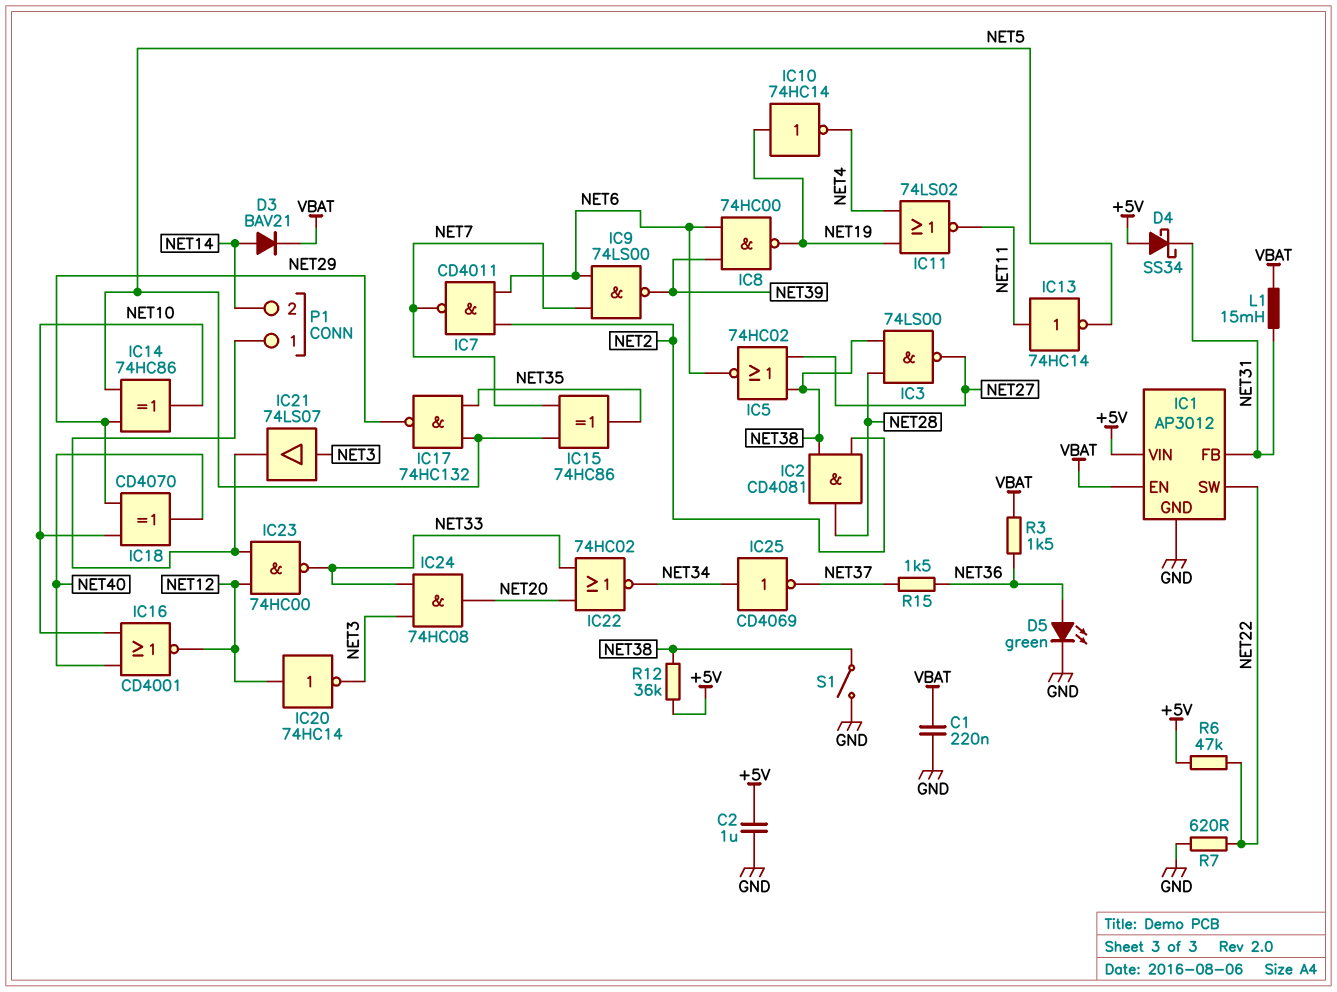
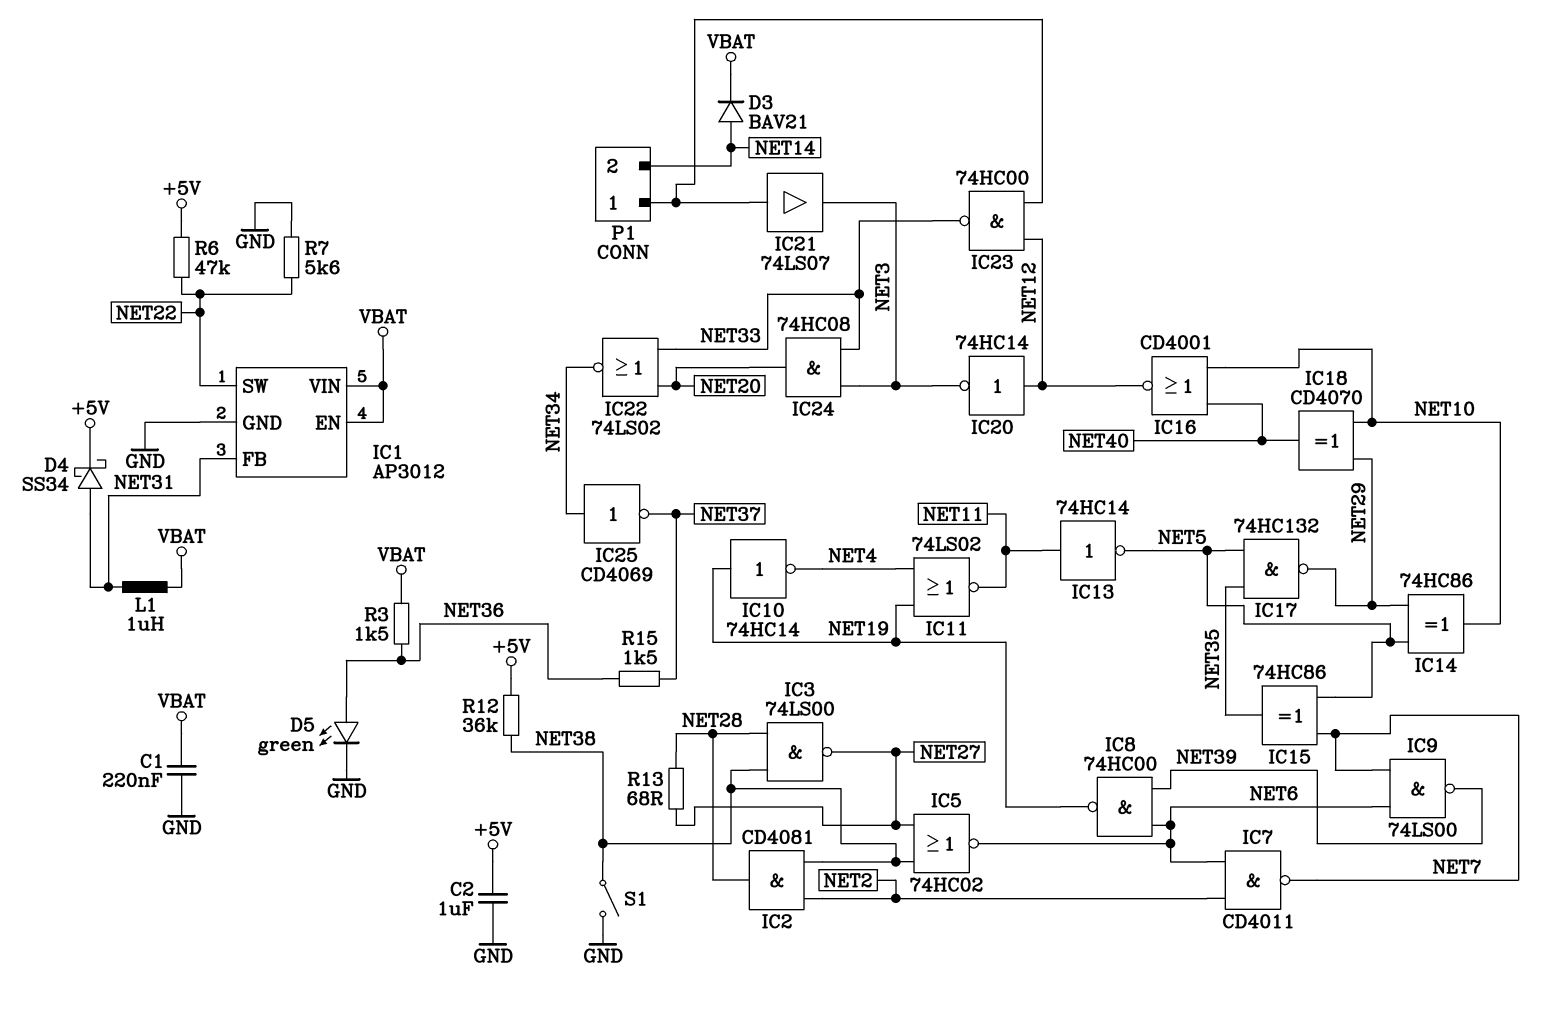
D4: schottky SS34 (A +5V, K NET31) -> schottky SS34 (A NET31, K +5V)
IC1 pin VIN: +5V -> VBAT
IC21: buffer 74LS07 (in NET3, out P1/1) -> buffer 74LS07 (in P1/1, out NET3)
IC22: NOR 74HC02 (in NET20, in NET33, out NET34) -> NOR 74LS02 (in NET20, in NET33, out NET34)
L1: 15mH (NET31, VBAT) -> 1uH (NET31, VBAT)
R7: 620 (GND, NET22) -> 5.6k (GND, NET22)
R13: none -> 68 (NET27, NET28)

